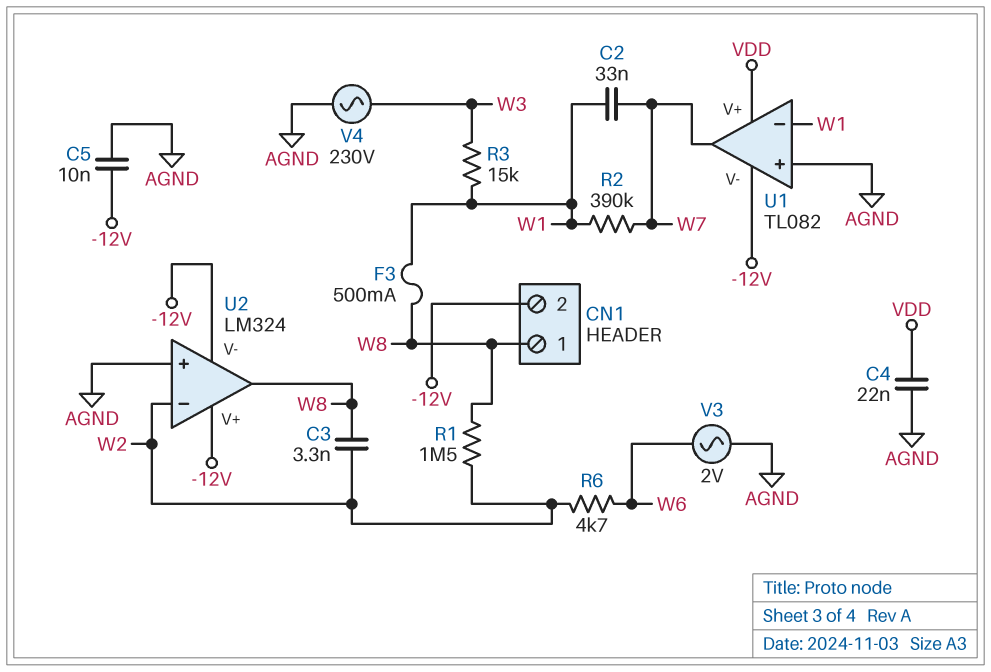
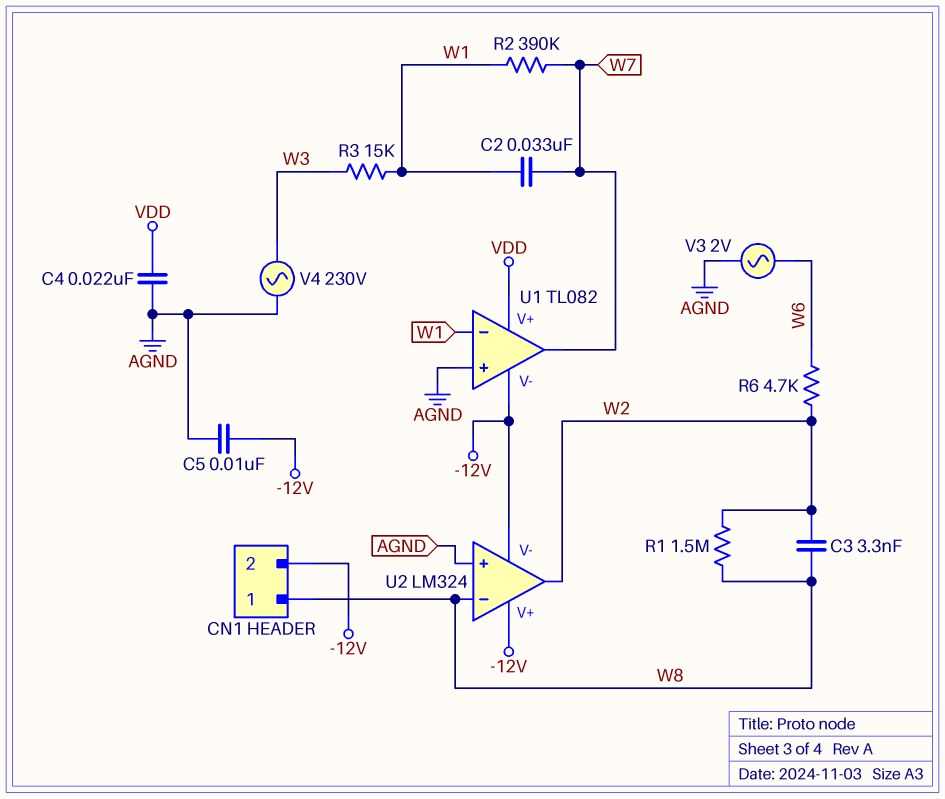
F3: 500mA (W1, W8) -> none
U2 pin in-: W2 -> W8
U2 pin out: W8 -> W2

